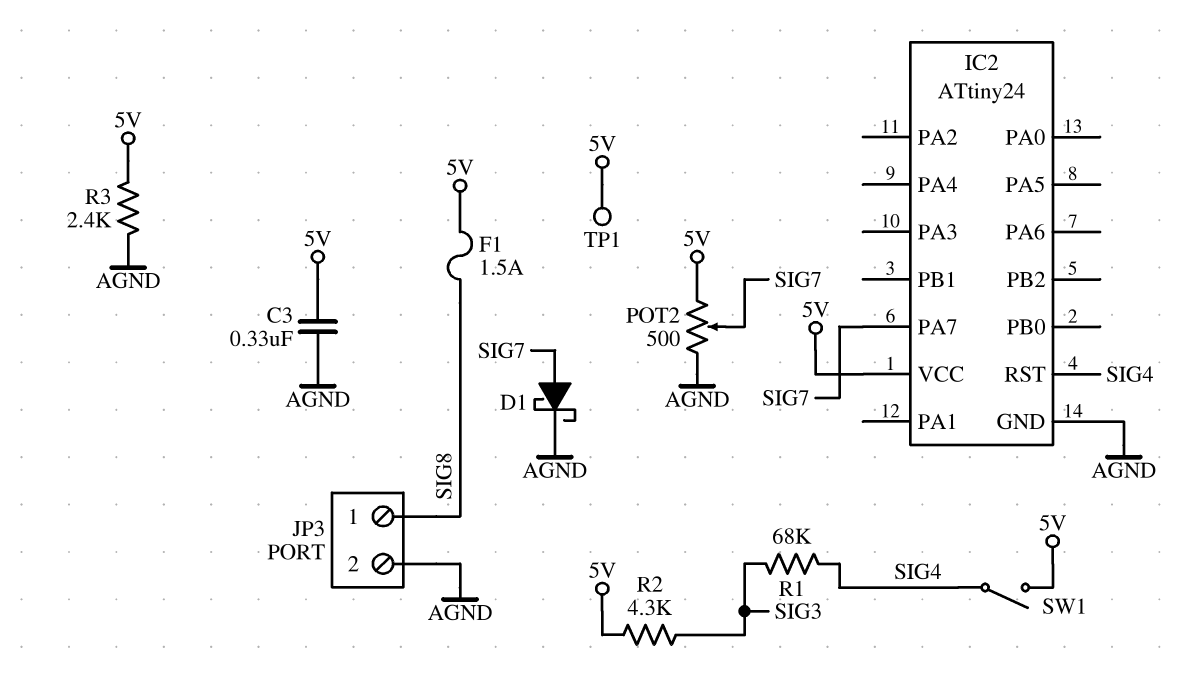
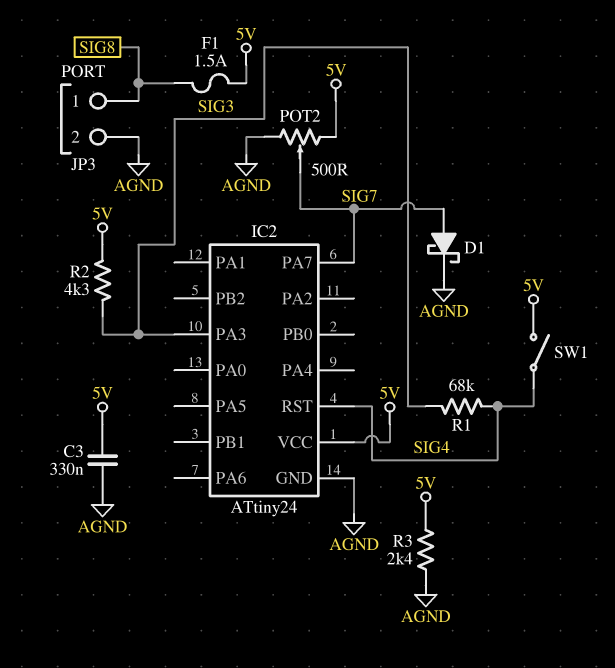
IC2 pin PA3: none -> SIG3
TP1: test point (5V) -> none

